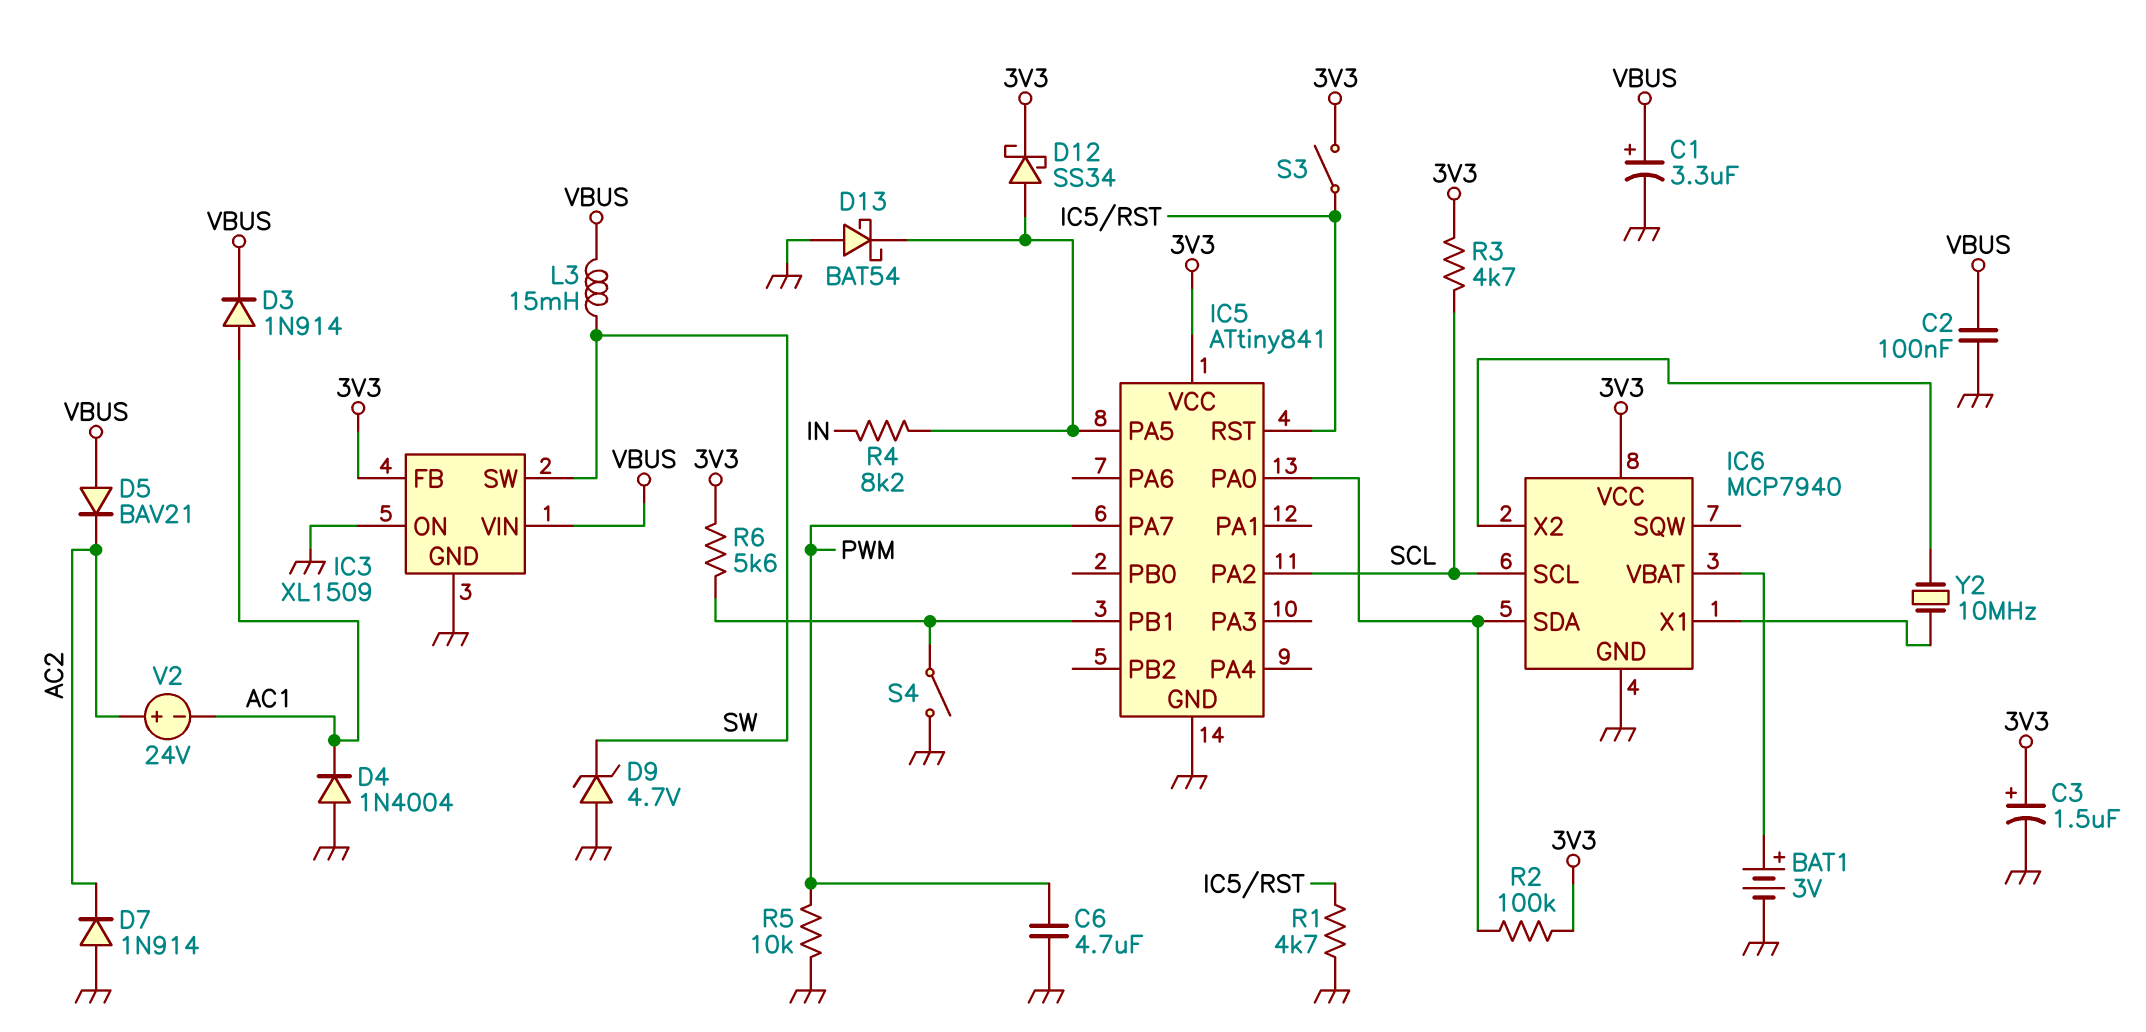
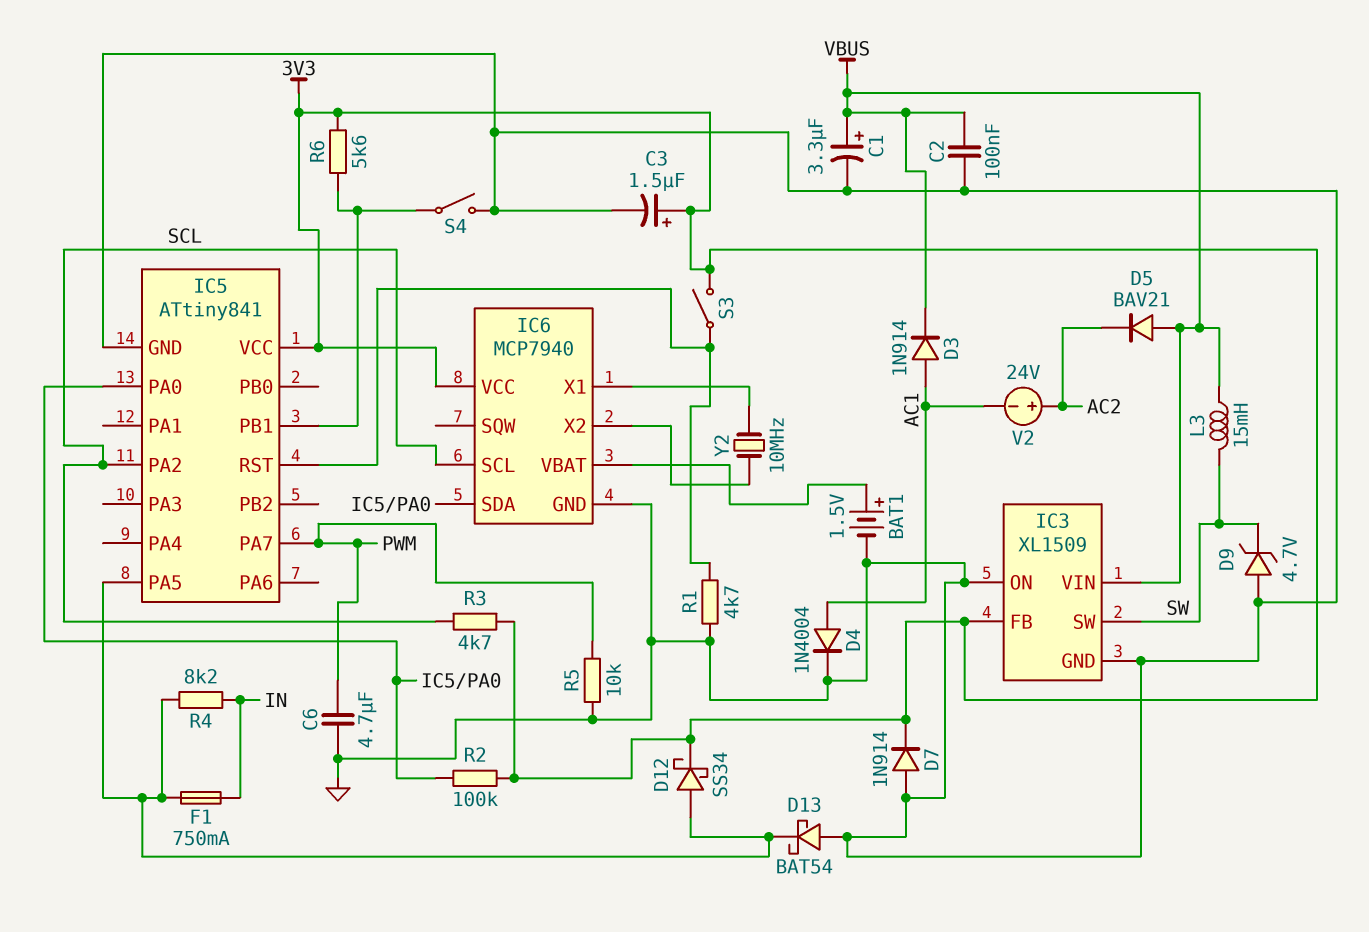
BAT1: 3V (plus IC6/VBAT, minus GND) -> 1.5V (plus IC6/VBAT, minus GND)
D4: diode 1N4004 (A GND, K AC1) -> diode 1N4004 (A AC1, K GND)
D7: diode 1N914 (A GND, K AC2) -> diode 1N914 (A GND, K 3V3)
F1: none -> 750mA (IC5/PA5, IN)

